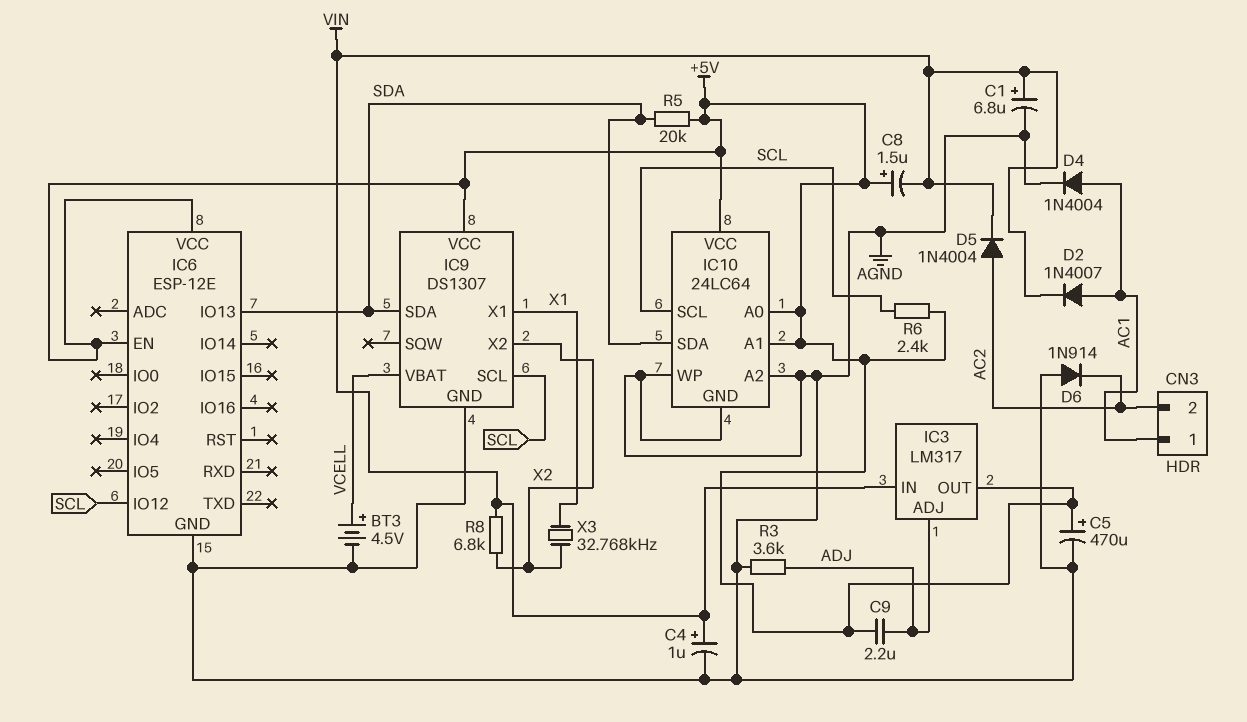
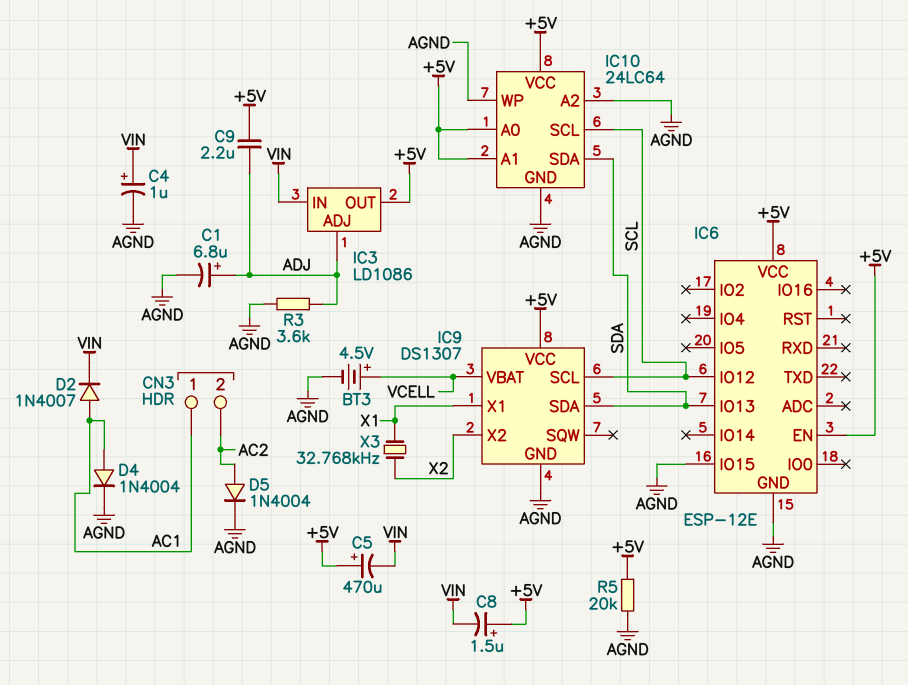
C1: 6.8uF (plus VIN, minus AGND) -> 6.8uF (plus ADJ, minus AGND)
C5: 470uF (plus +5V, minus AGND) -> 470uF (plus +5V, minus VIN)
D5: diode 1N4004 (A AC2, K VIN) -> diode 1N4004 (A AC2, K AGND)
D6: diode 1N914 (A AGND, K AC2) -> none
IC3: LM317 -> LD1086
IC6 pin IO15: none -> AGND
R5: 20k (+5V, SDA) -> 20k (+5V, AGND)
R6: 2.4k (+5V, SCL) -> none
R8: 6.8k (VIN, X2) -> none

